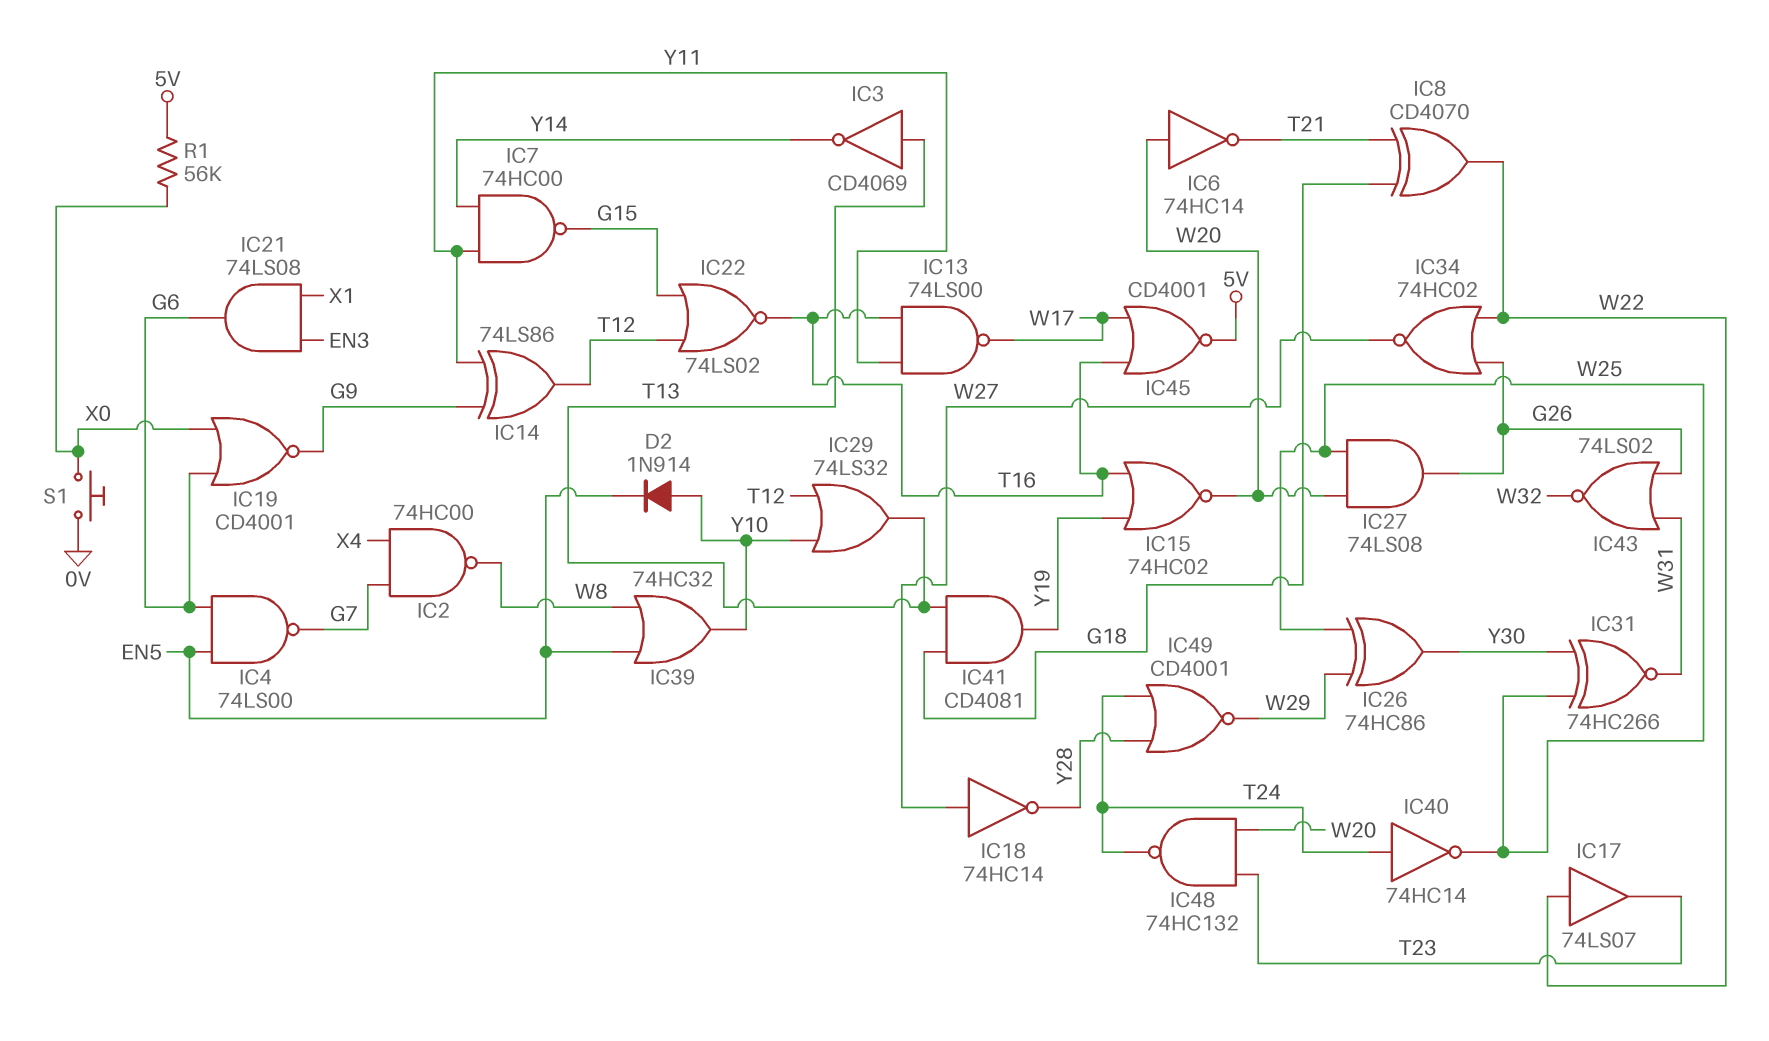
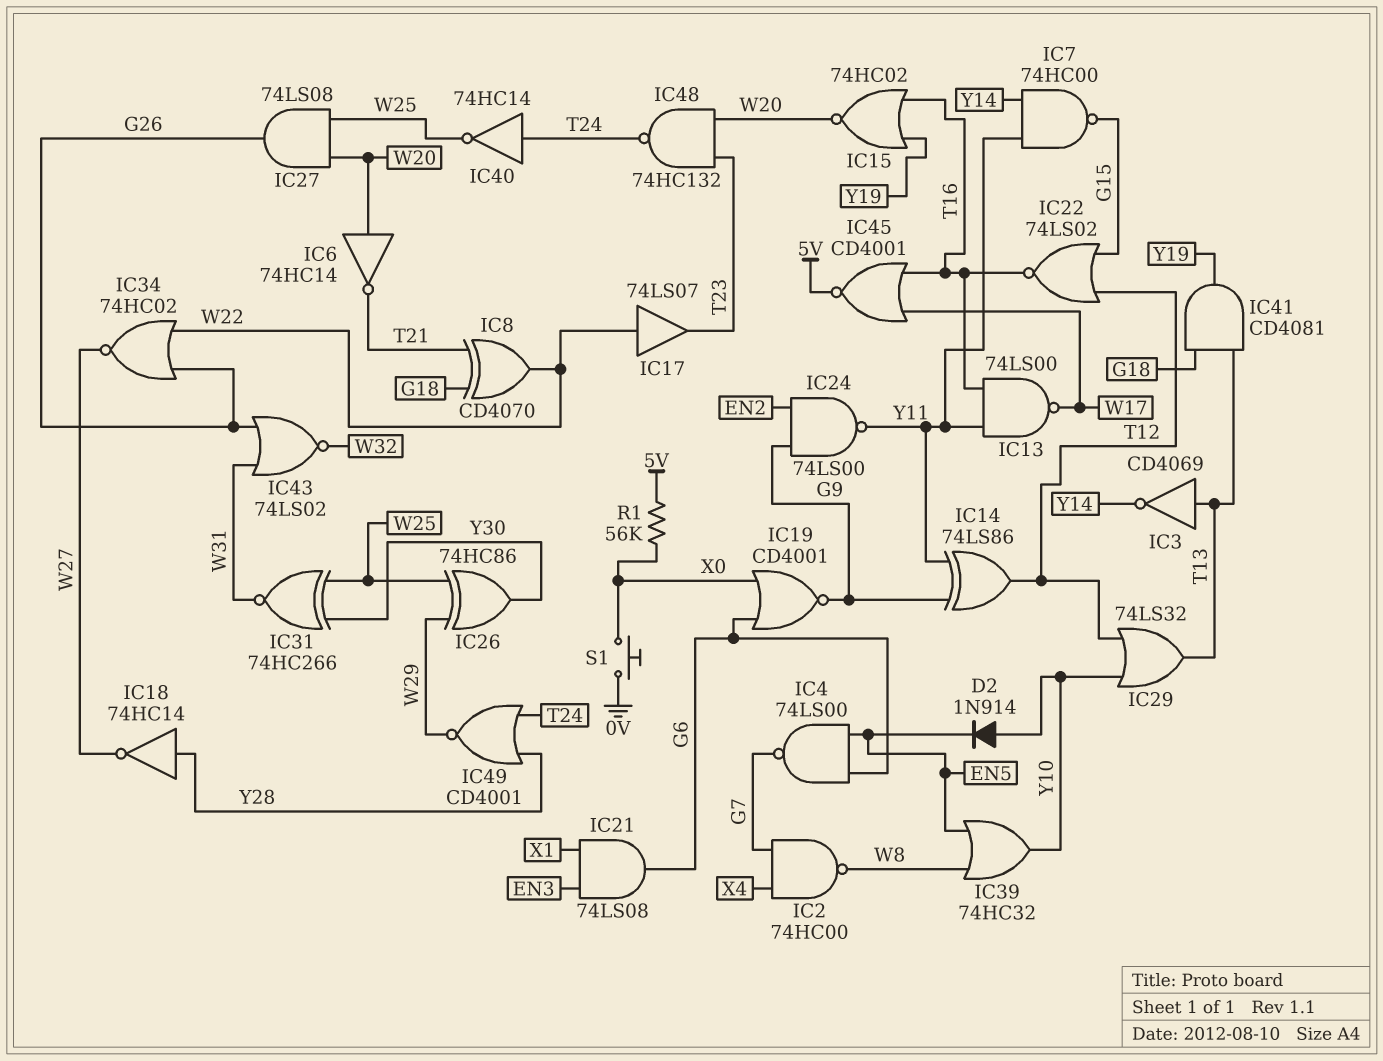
IC18: NOT 74HC14 (in W27, out Y28) -> NOT 74HC14 (in Y28, out W27)
IC24: none -> NAND 74LS00 (in EN2, in G9, out Y11)

